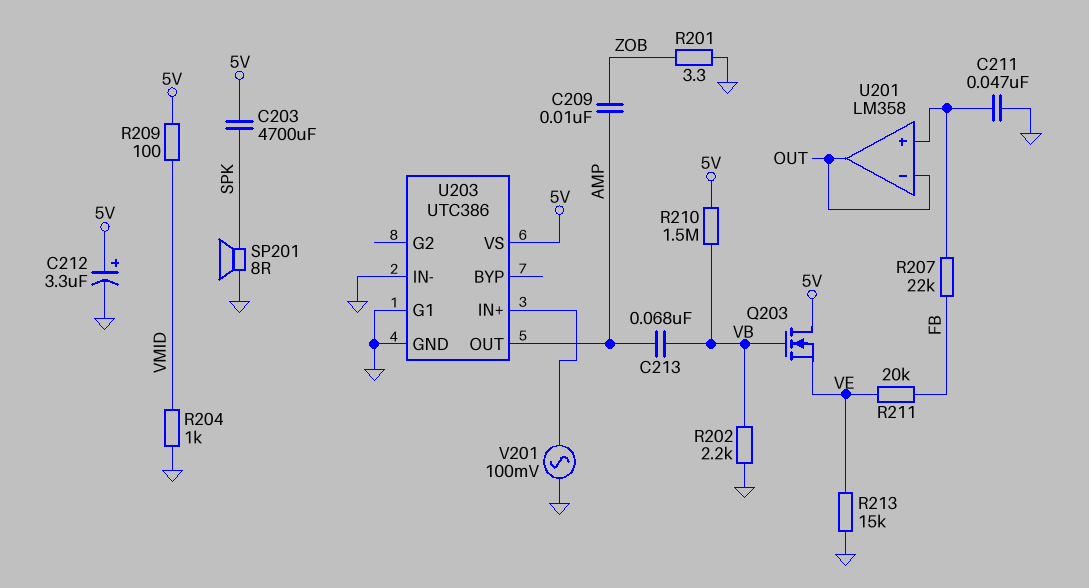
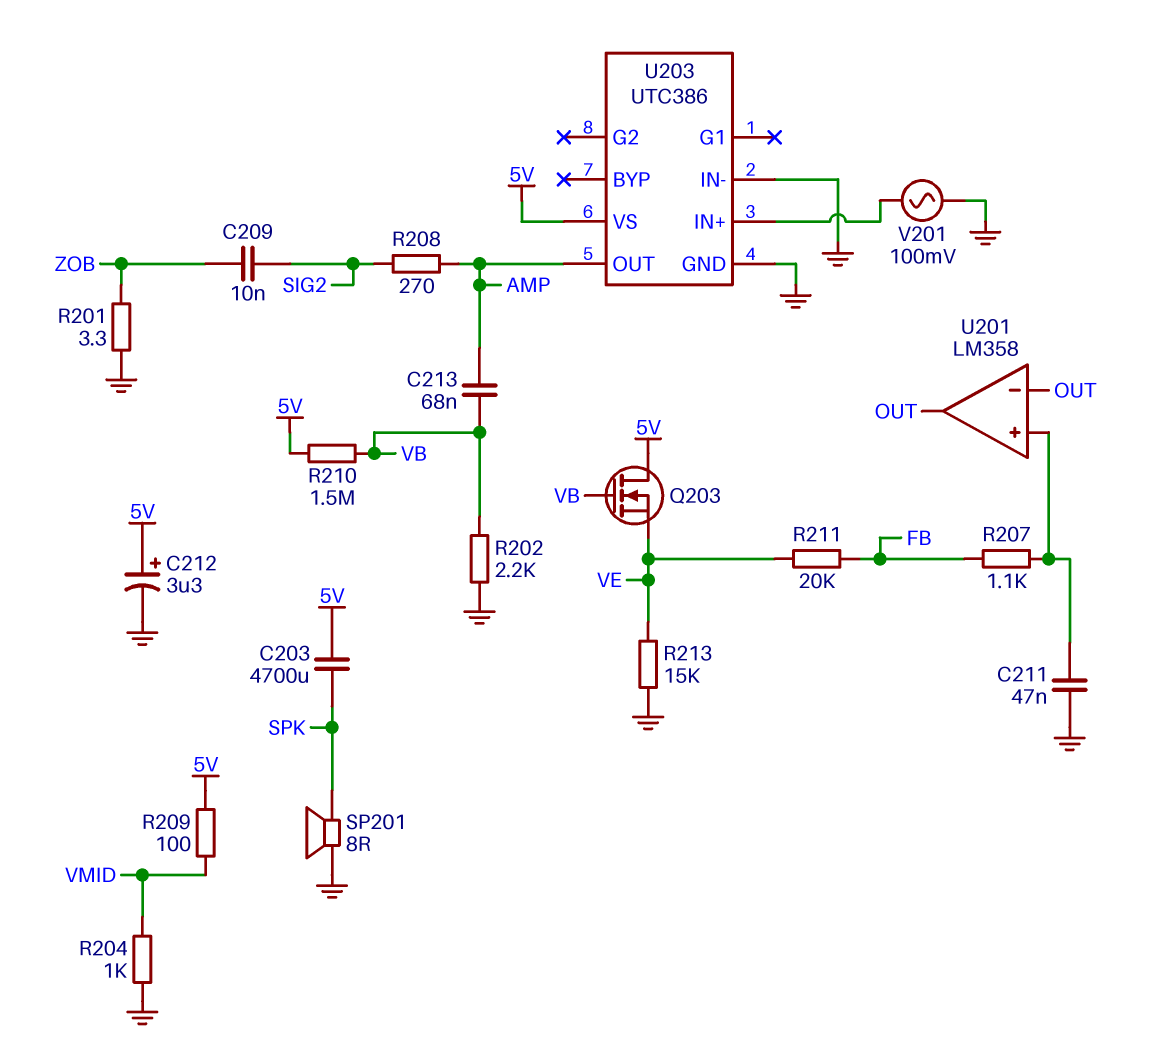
C209: 10nF (AMP, ZOB) -> 10nF (SIG2, ZOB)
R207: 22k (FB, U201/in+) -> 1.1k (FB, U201/in+)
R208: none -> 270 (AMP, SIG2)
U203 pin G1: GND -> none

